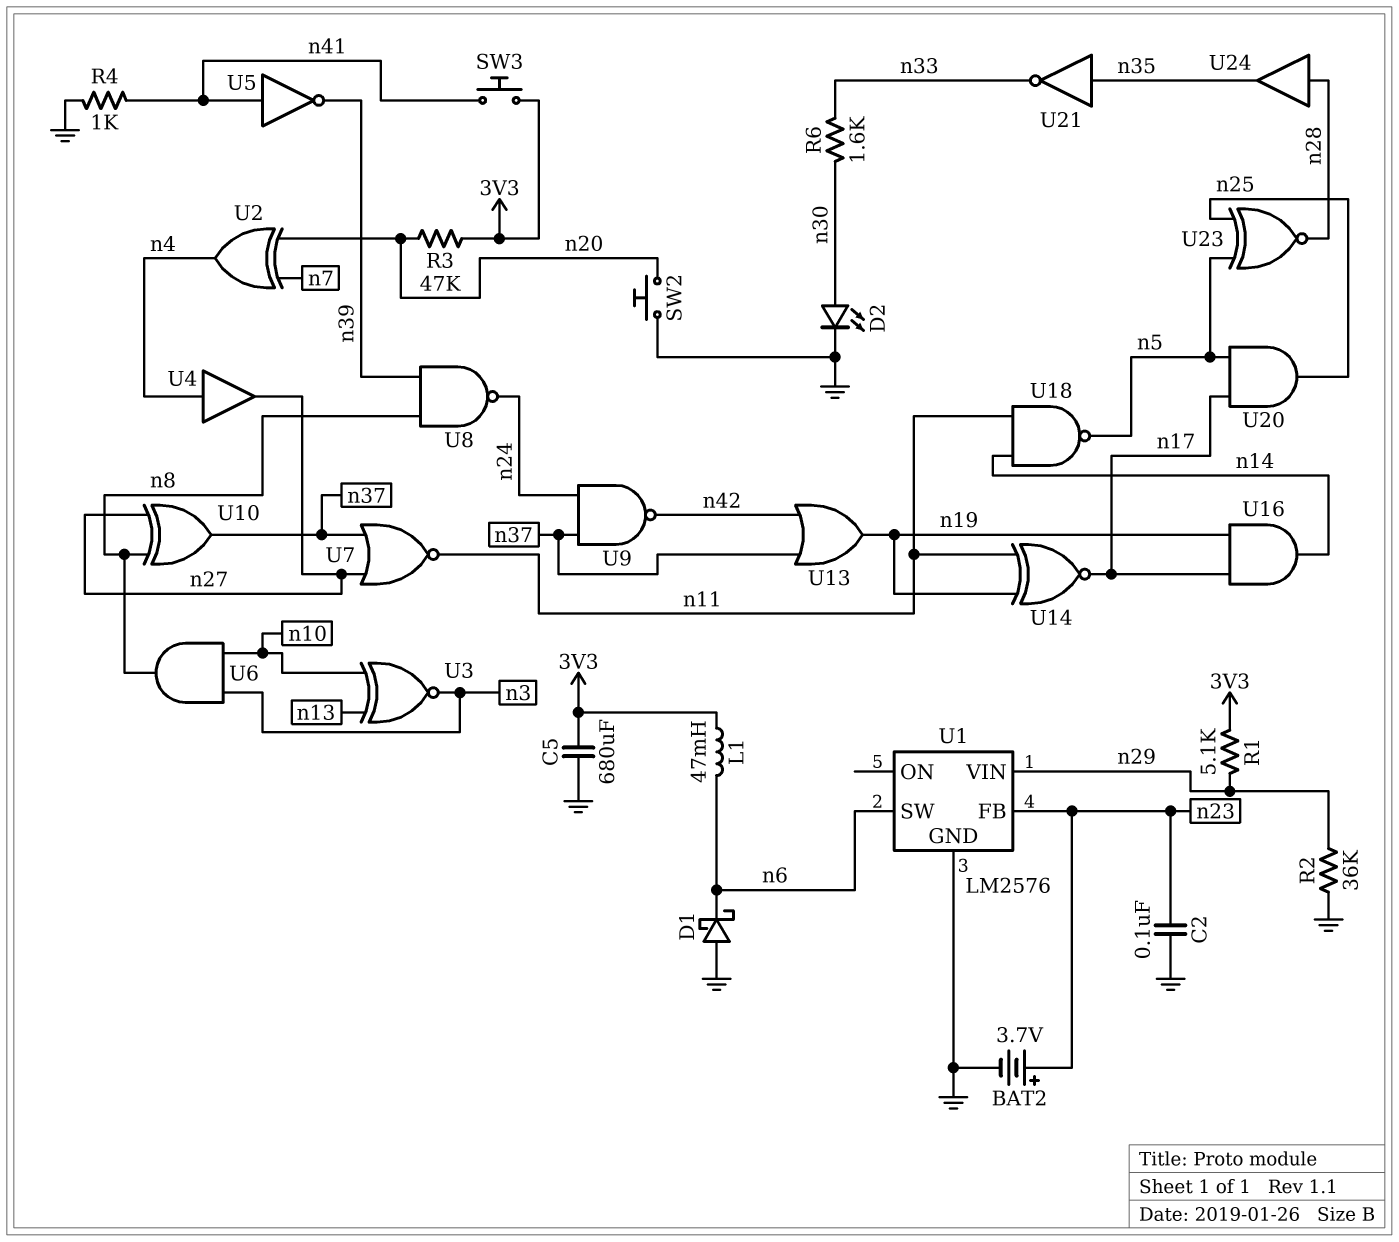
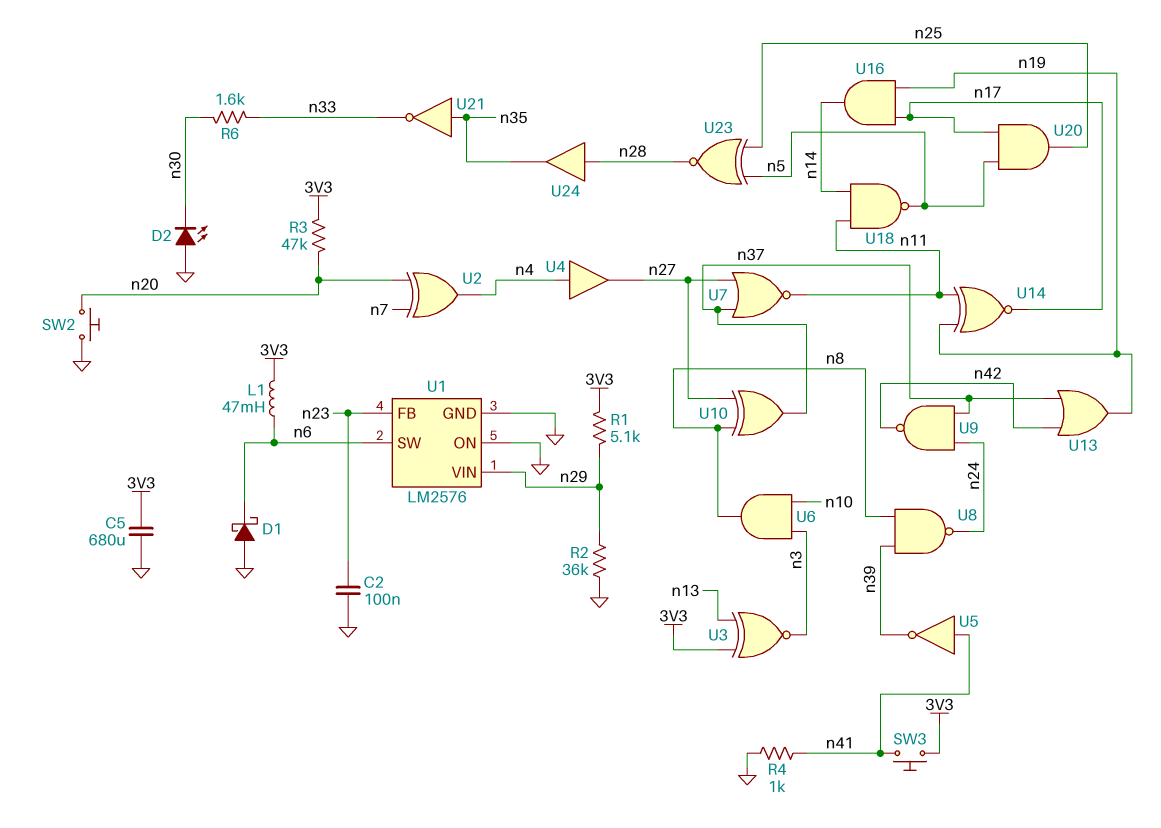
BAT2: 3.7V (plus n23, minus GND) -> none
D2: LED (A n30, K GND) -> LED (A GND, K n30)
U1 pin ON: none -> GND
U3: XNOR (in n10, in n13, out n3) -> XNOR (in 3V3, in n13, out n3)

